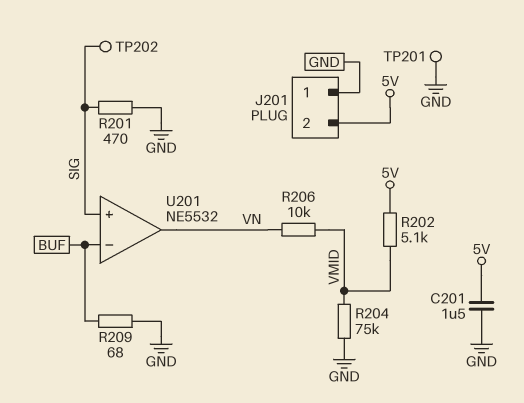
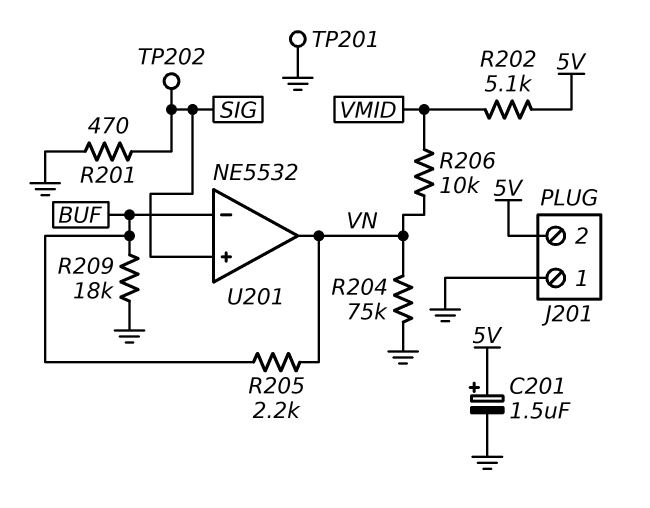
C201: 1.5uF (5V, GND) -> 1.5uF (plus 5V, minus GND)
R204: 75k (GND, VMID) -> 75k (GND, VN)
R205: none -> 2.2k (BUF, VN)
R209: 68 (BUF, GND) -> 18k (BUF, GND)

